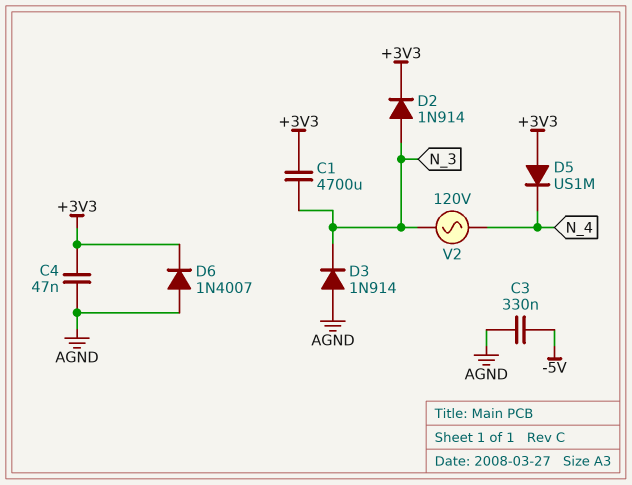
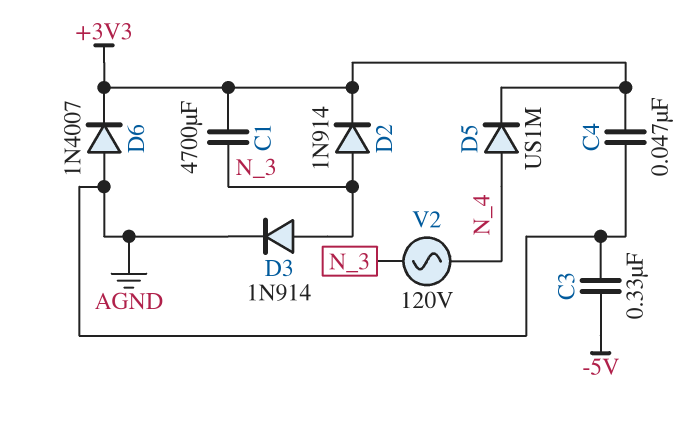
D3: diode 1N914 (A AGND, K N_3) -> diode 1N914 (A N_3, K AGND)
D5: diode US1M (A +3V3, K N_4) -> diode US1M (A N_4, K +3V3)

